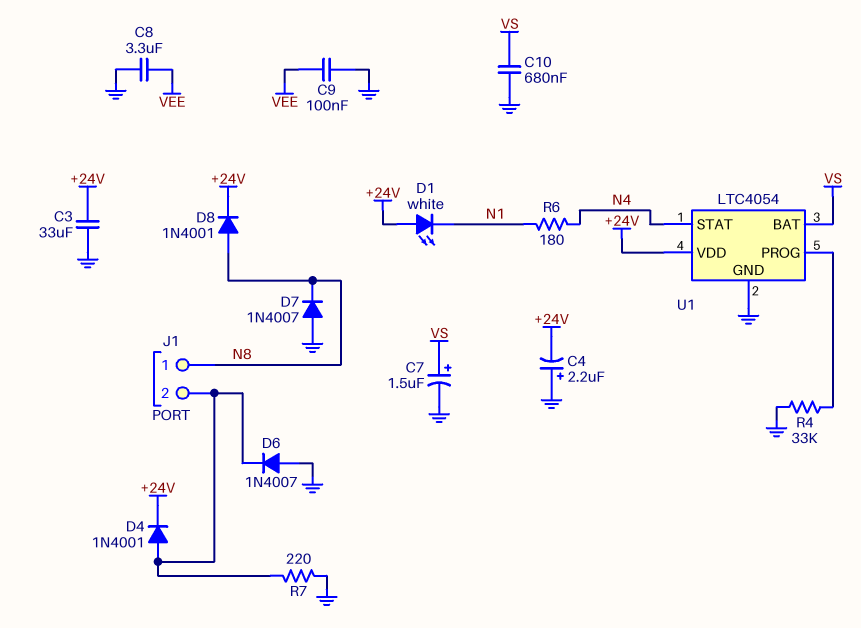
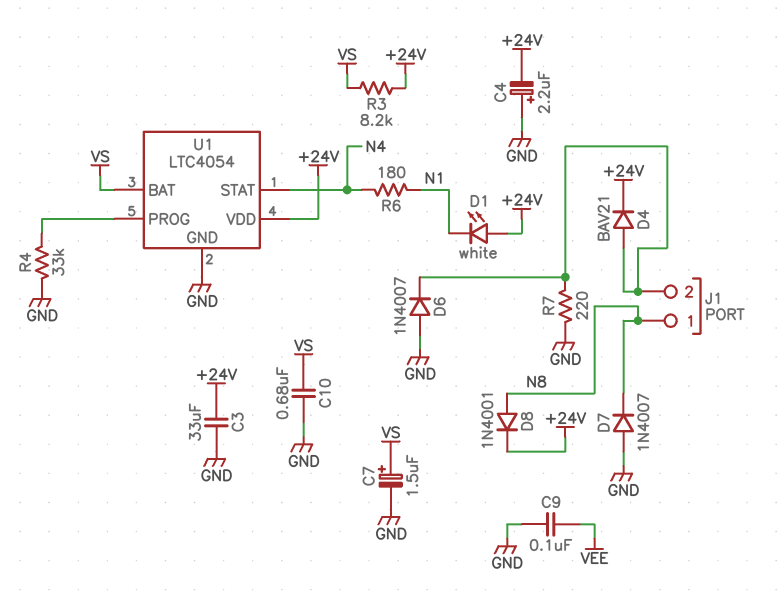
C8: 3.3uF (GND, VEE) -> none
D4: diode 1N4001 (A J1/2, K +24V) -> diode BAV21 (A J1/2, K +24V)
R3: none -> 8.2k (+24V, VS)

